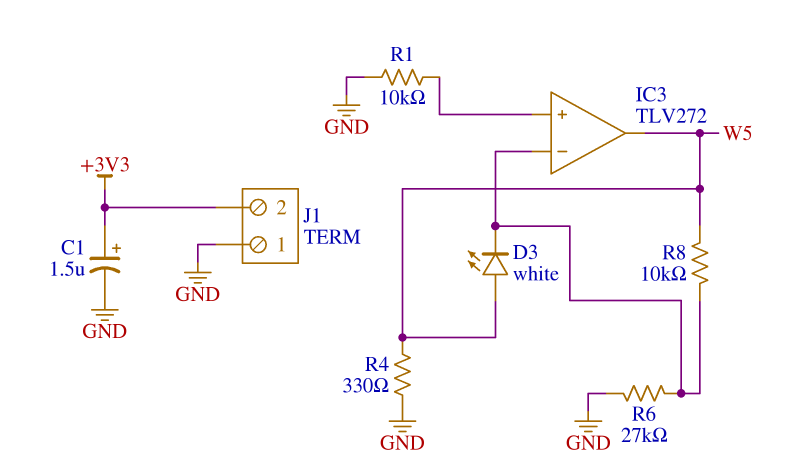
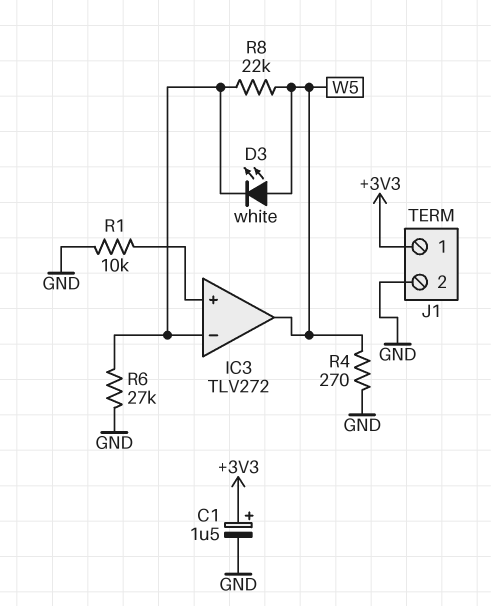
J1 pin 1: GND -> +3V3
J1 pin 2: +3V3 -> GND
R4: 330 (GND, W5) -> 270 (GND, W5)
R8: 10k (IC3/in-, W5) -> 22k (IC3/in-, W5)

